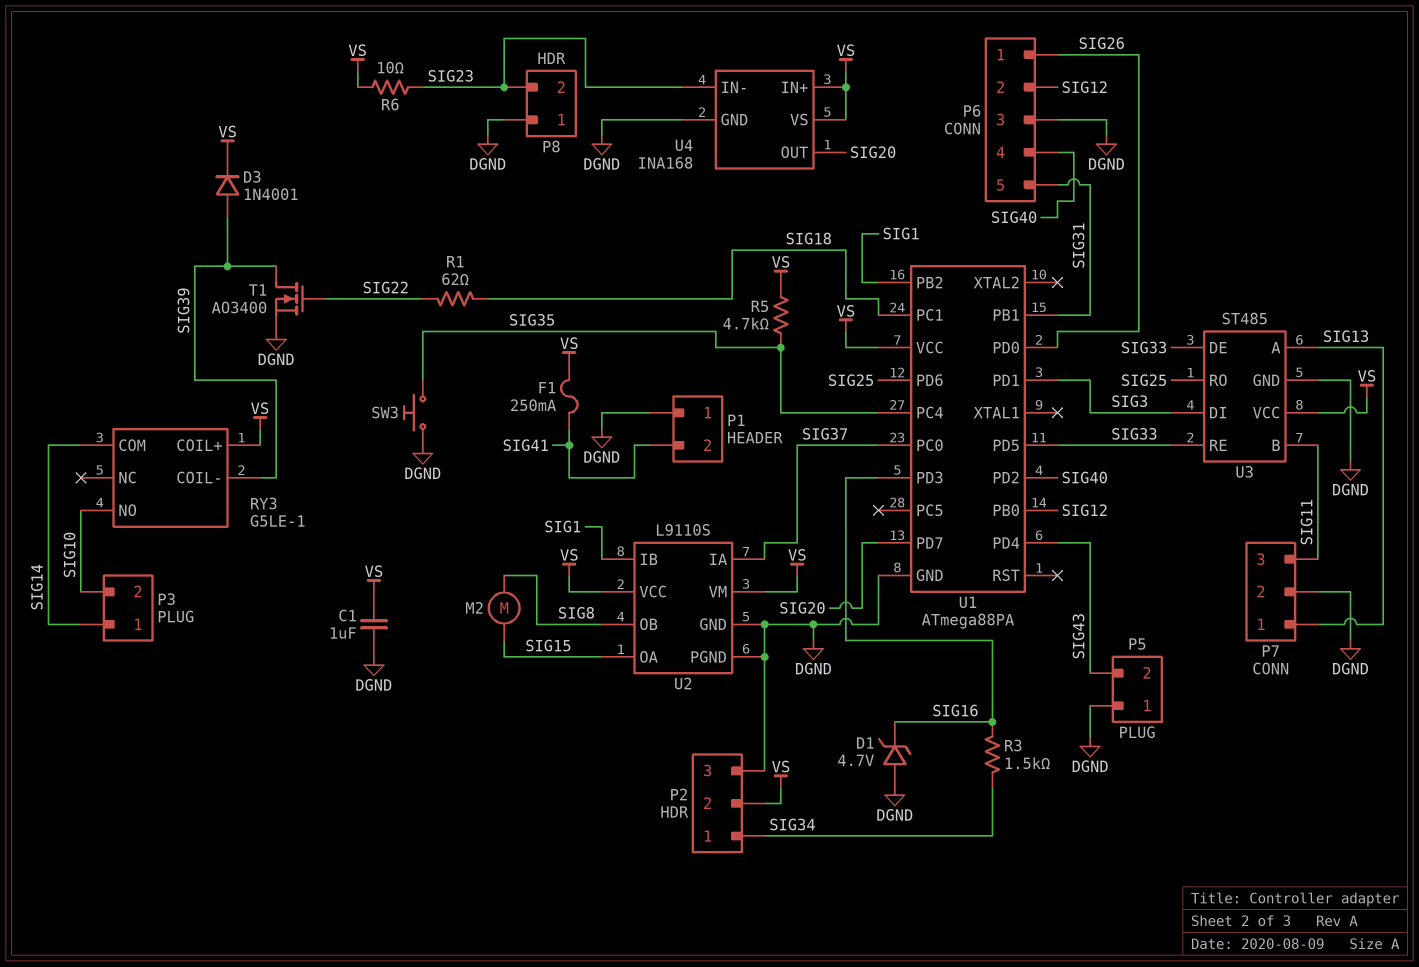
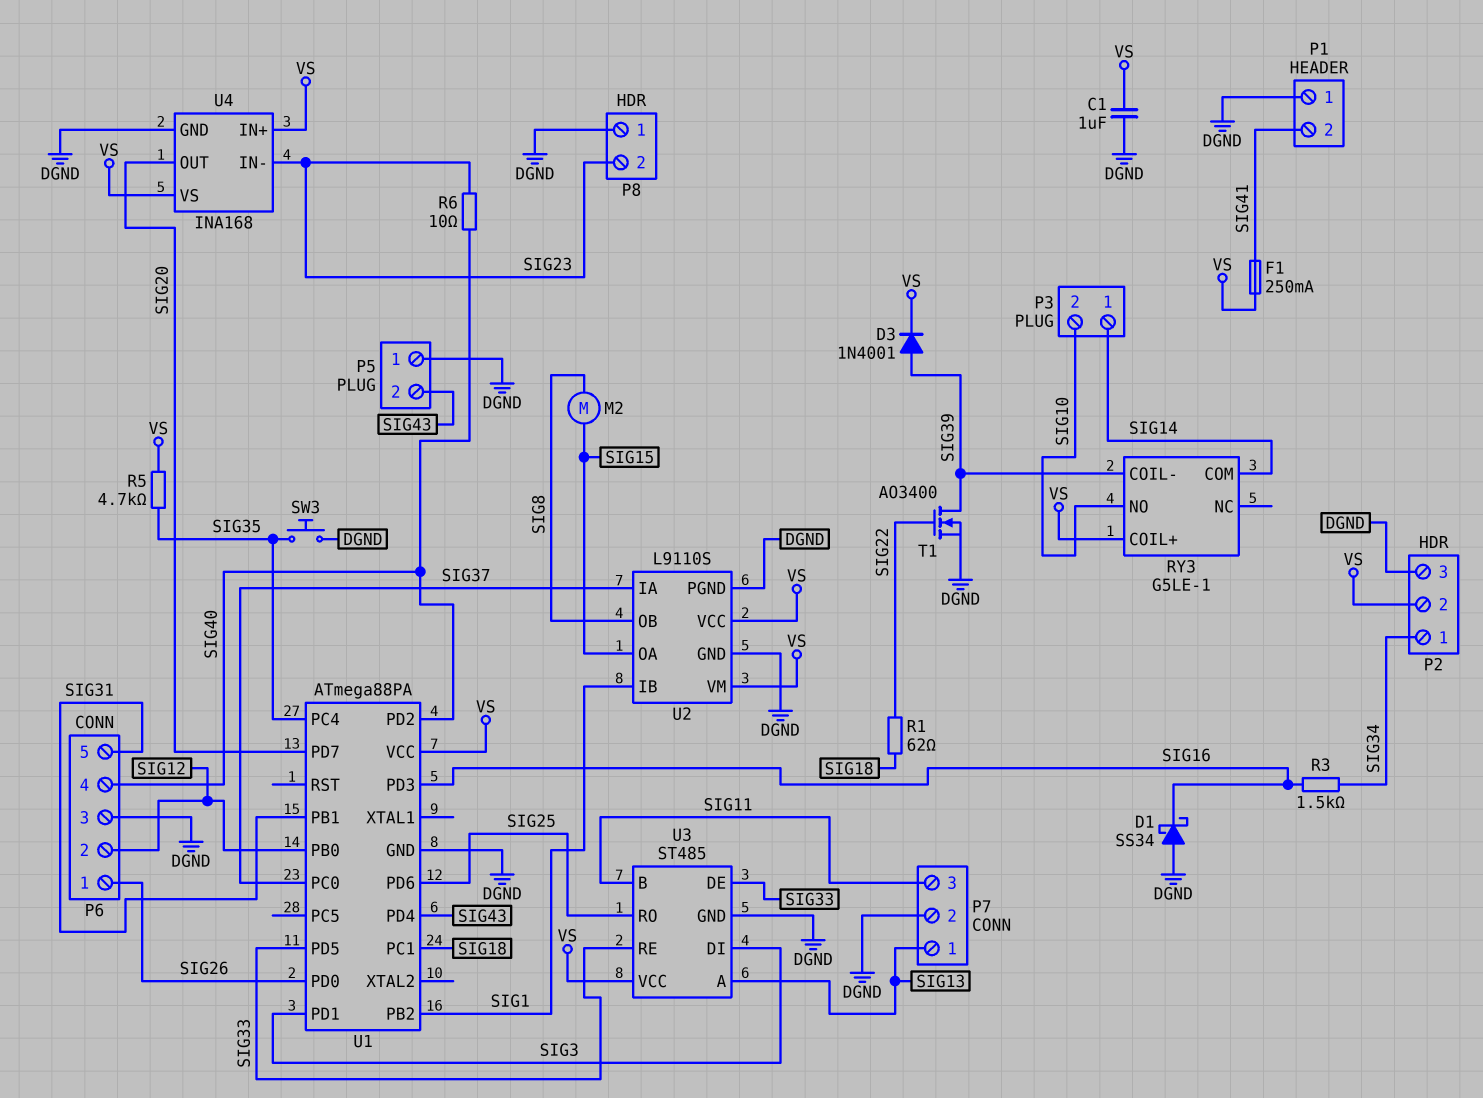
D1: zener 4.7V (A DGND, K SIG16) -> schottky SS34 (A DGND, K SIG16)
R6: 10 (SIG23, VS) -> 10 (SIG23, SIG40)

